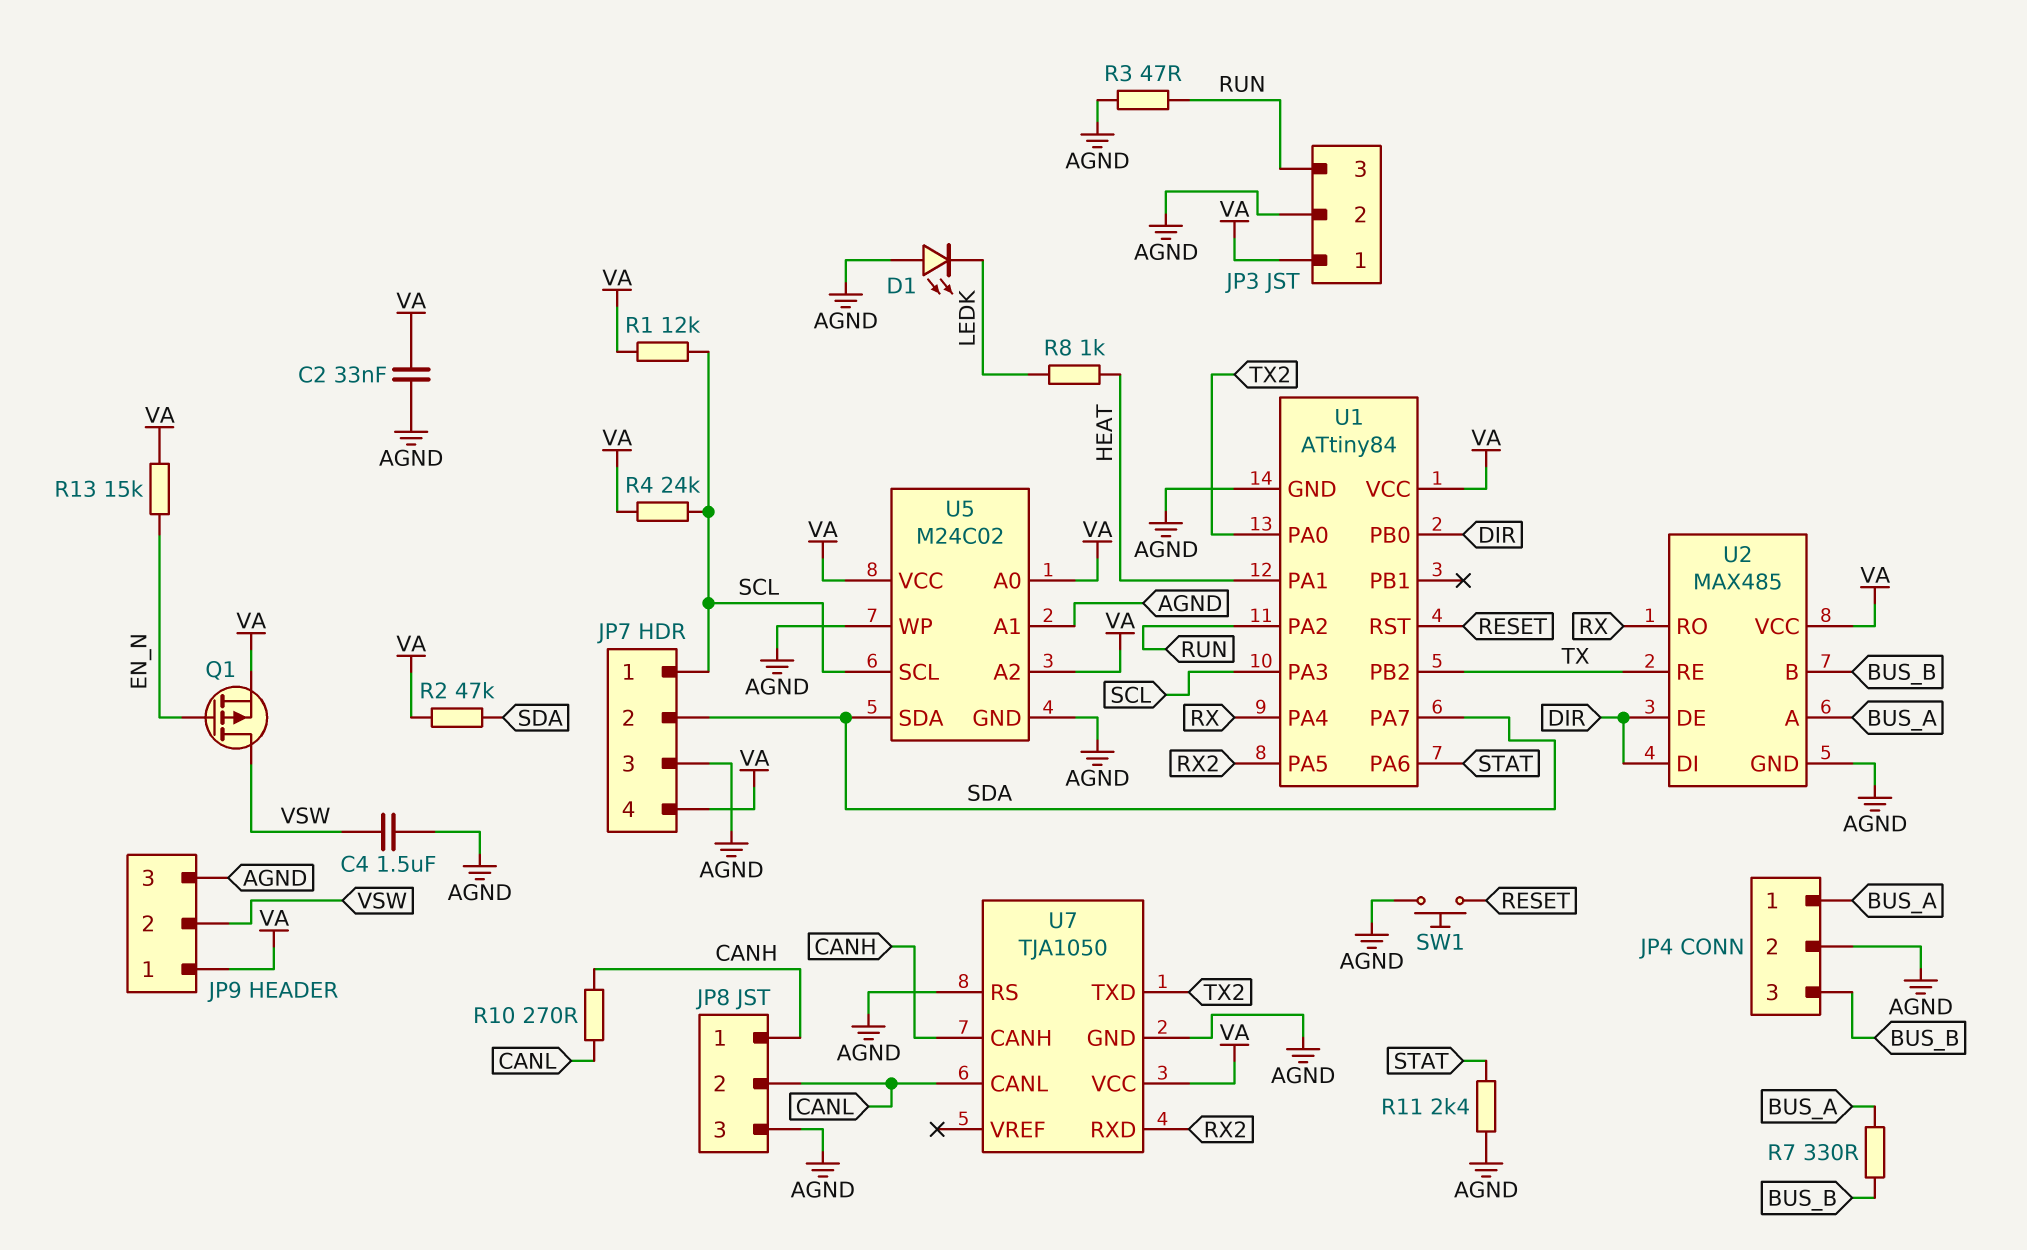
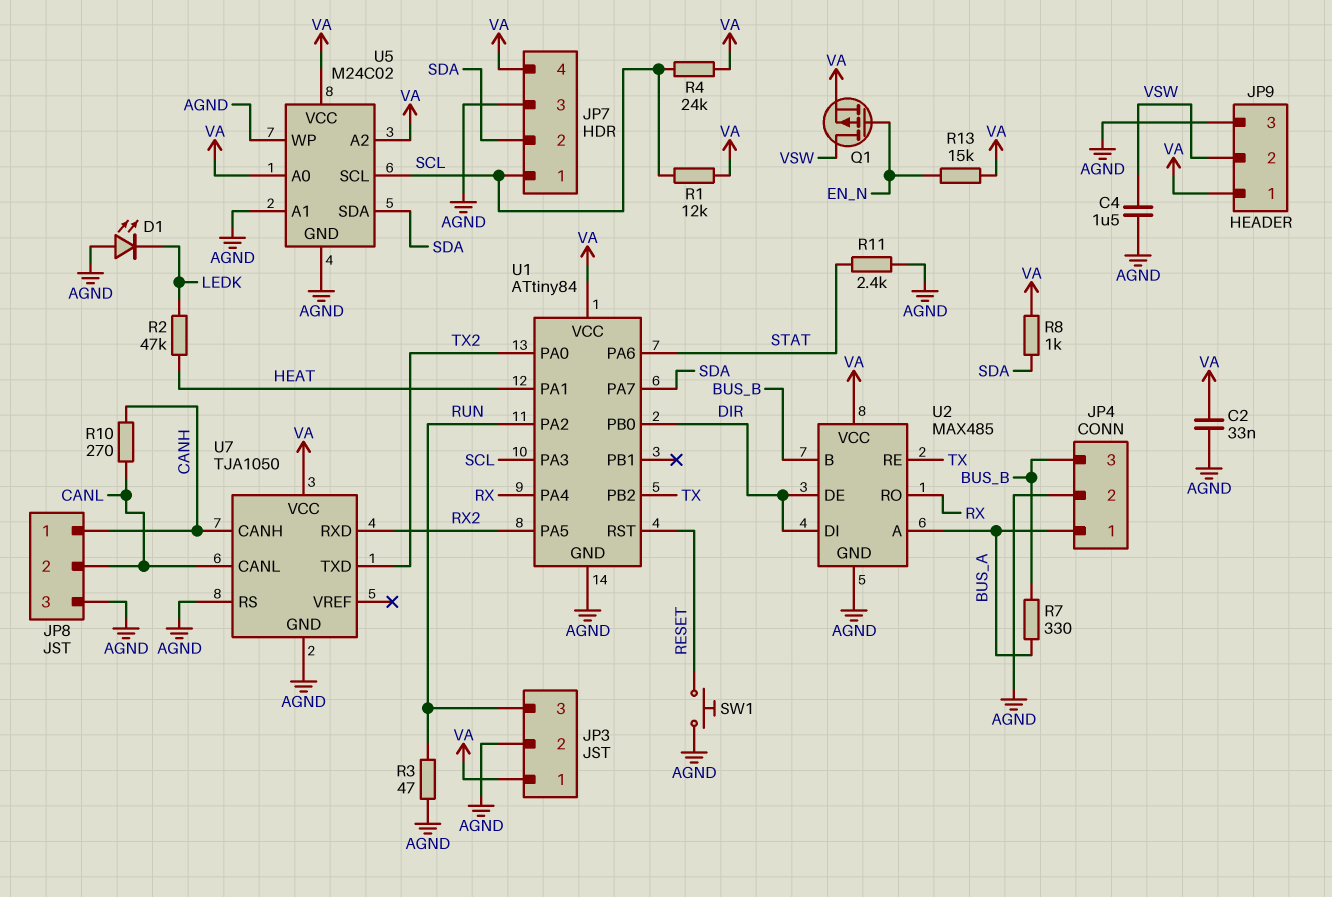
R2: 47k (SDA, VA) -> 47k (HEAT, LEDK)
R8: 1k (HEAT, LEDK) -> 1k (SDA, VA)

